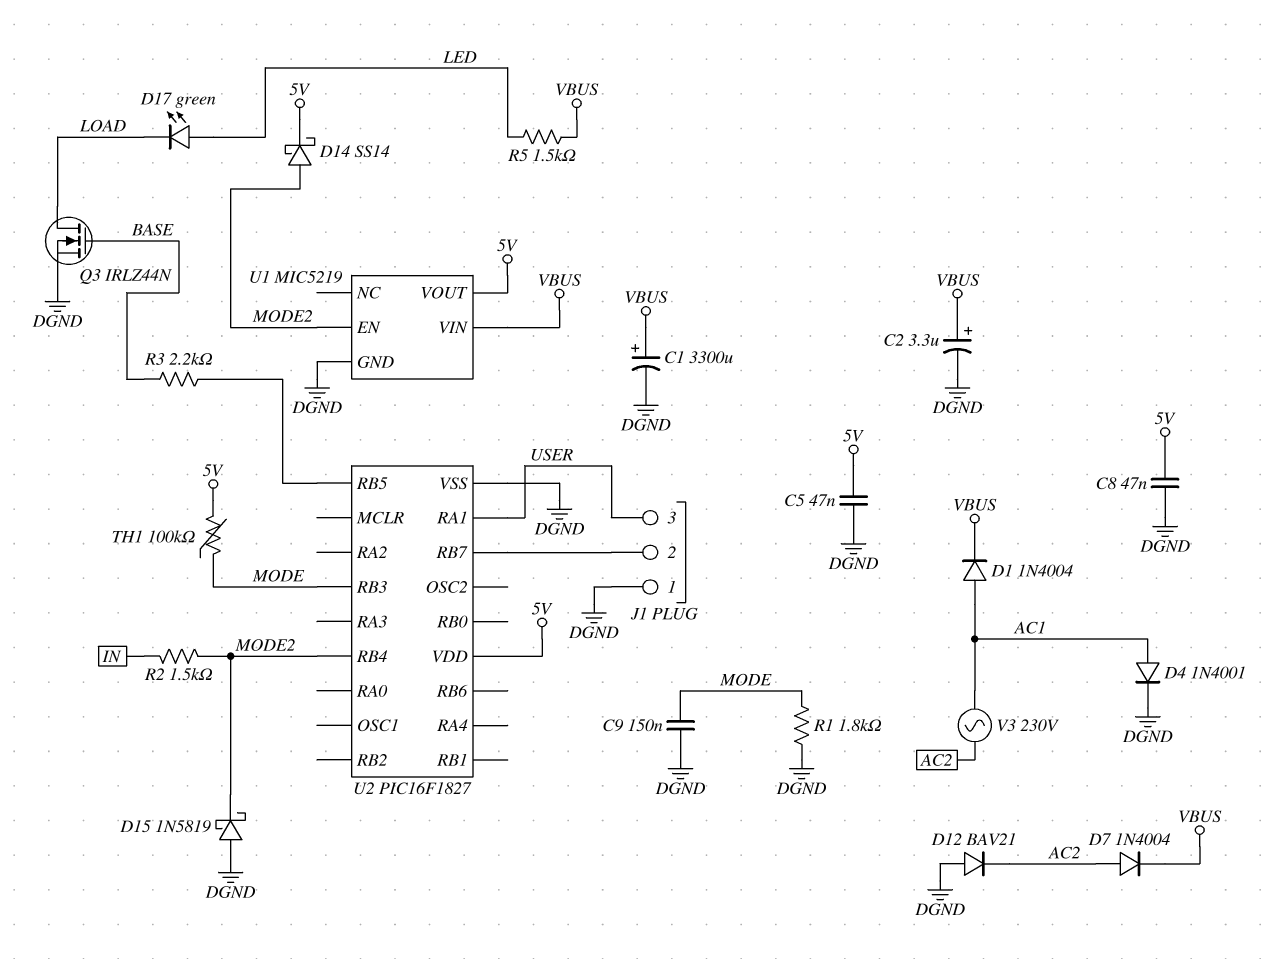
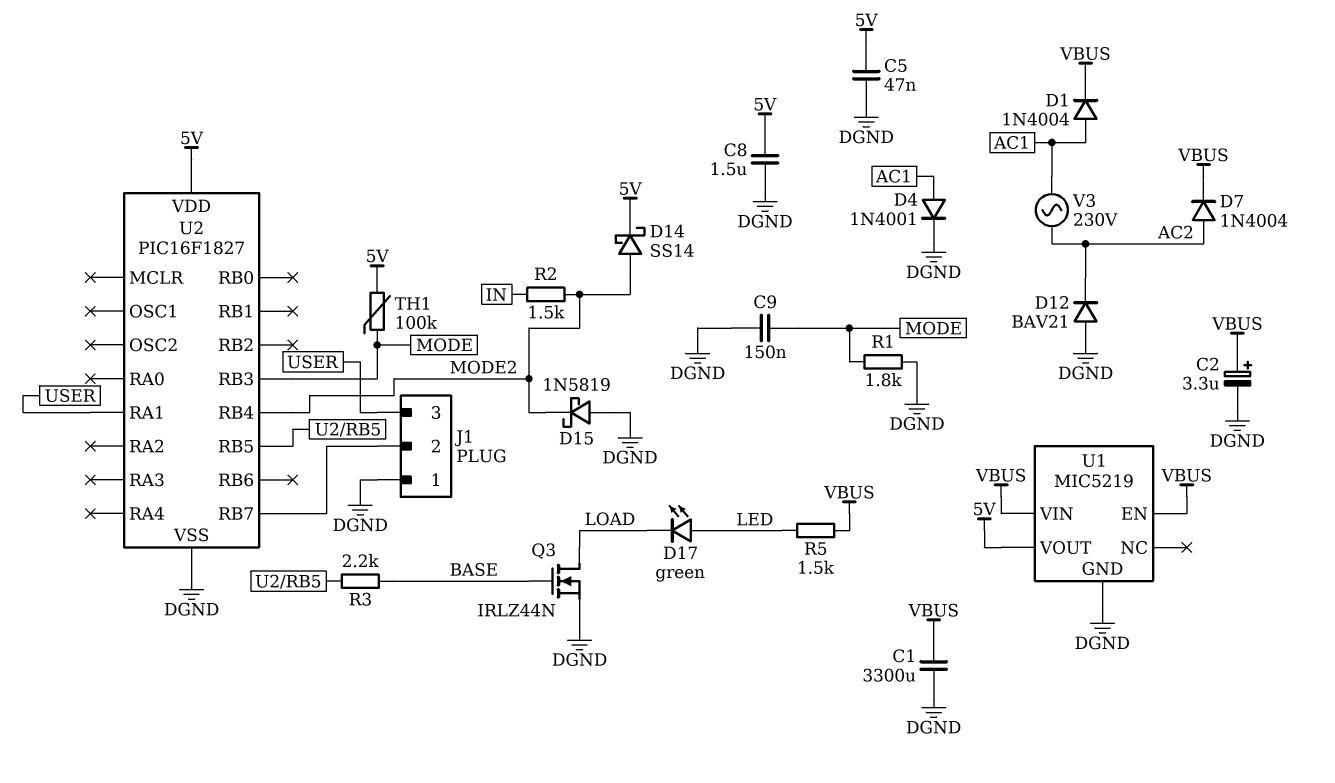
C1: 3300uF (plus VBUS, minus DGND) -> 3300uF (DGND, VBUS)
C8: 47nF (5V, DGND) -> 1.5uF (5V, DGND)
U1 pin EN: MODE2 -> VBUS

